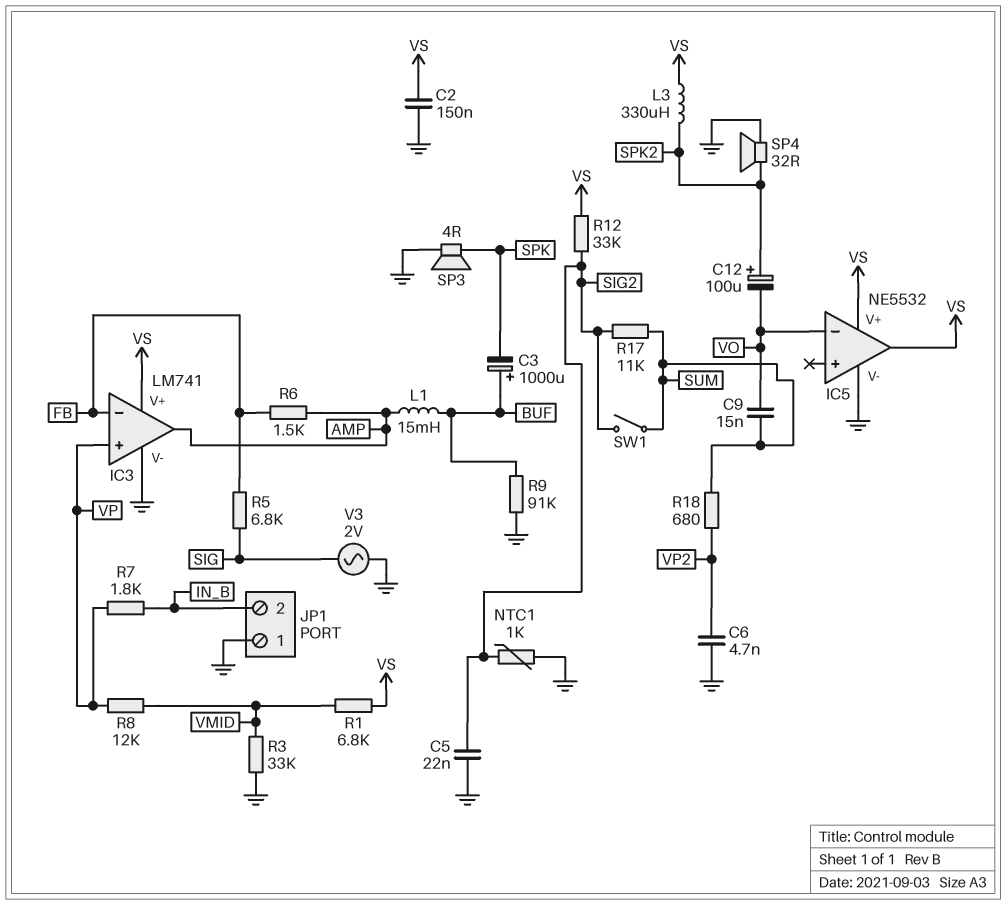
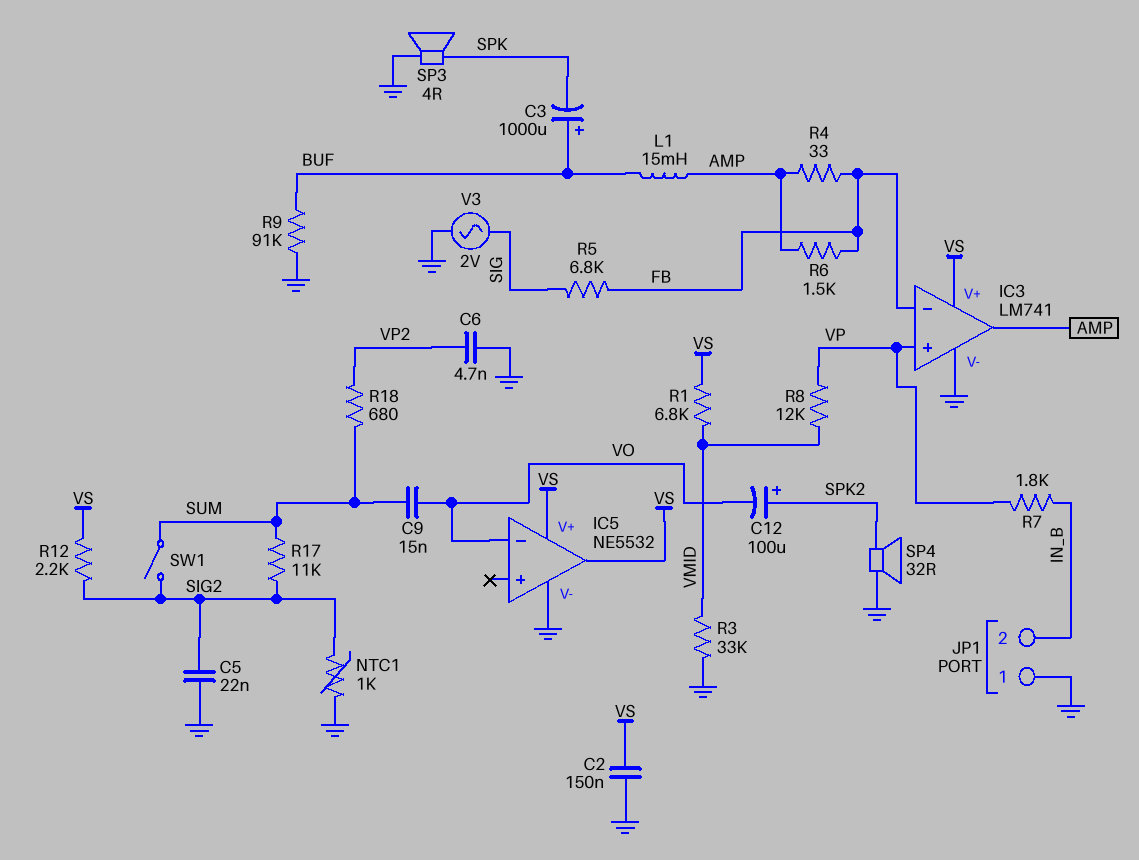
L3: 330uH (SPK2, VS) -> none
R4: none -> 33 (AMP, FB)
R12: 33k (SIG2, VS) -> 2.2k (SIG2, VS)

